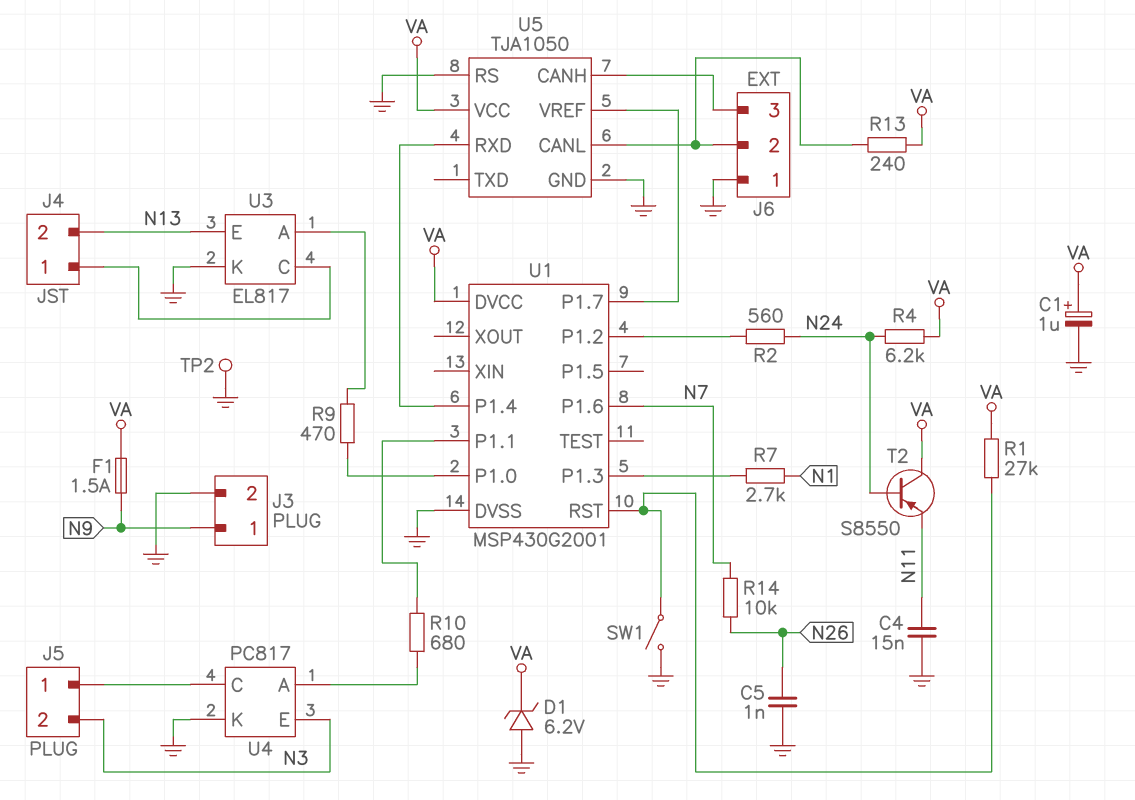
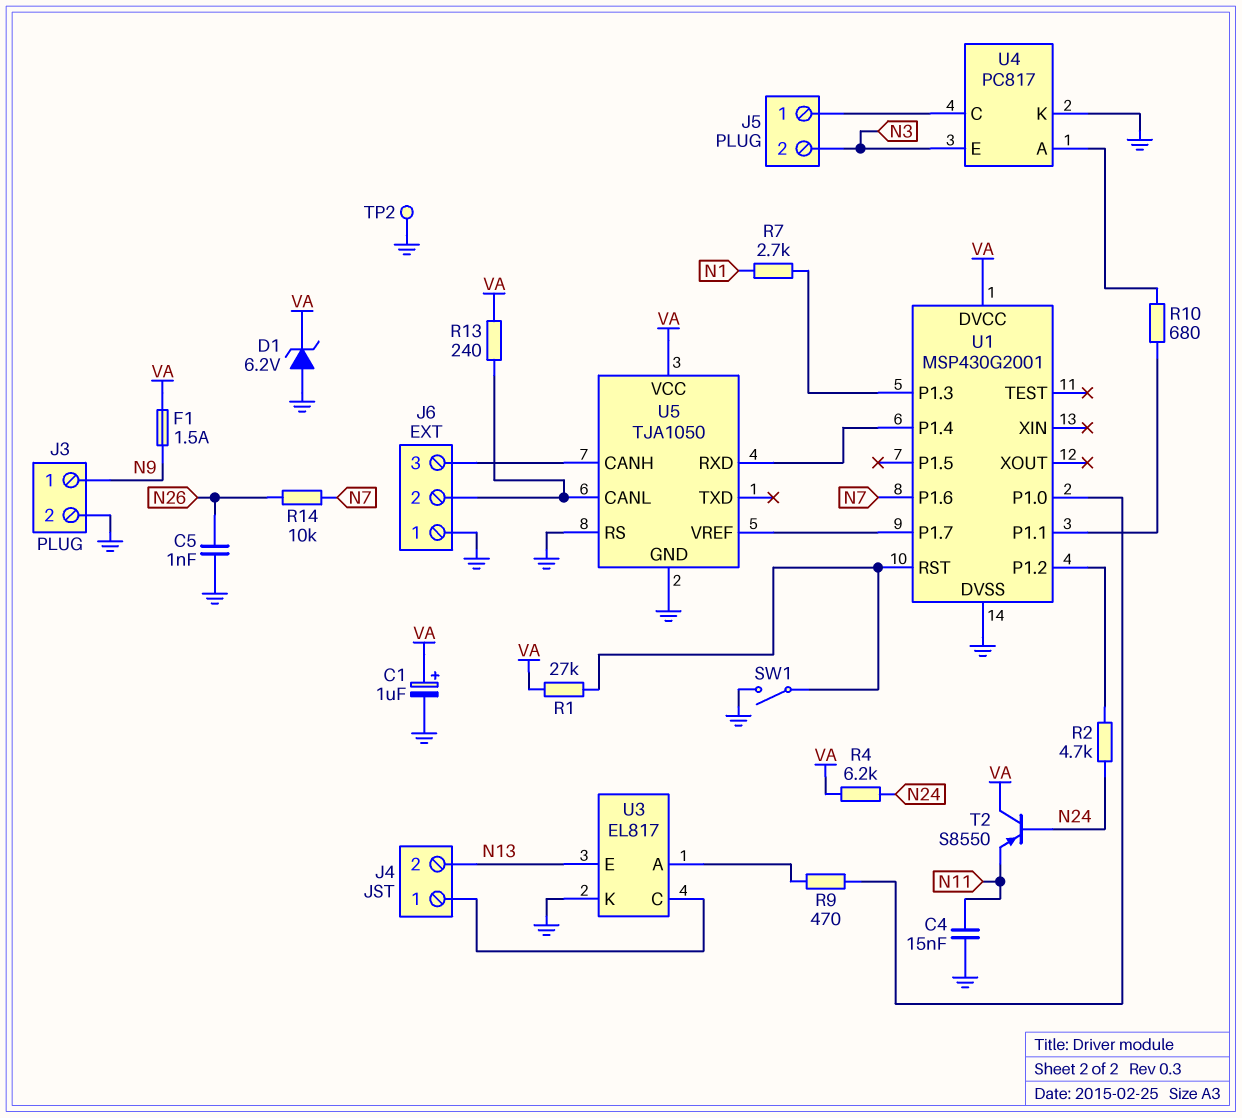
R2: 560 (N24, U1/P1.2) -> 4.7k (N24, U1/P1.2)

